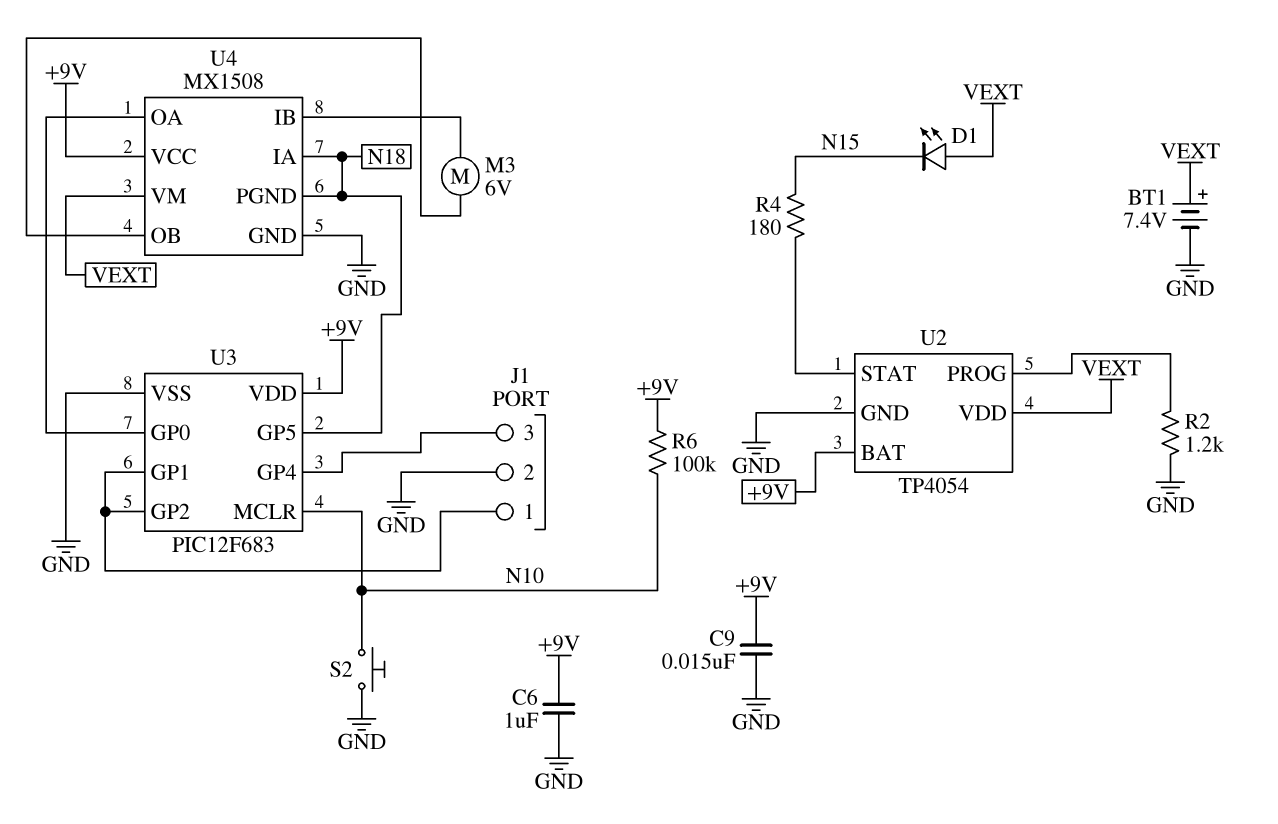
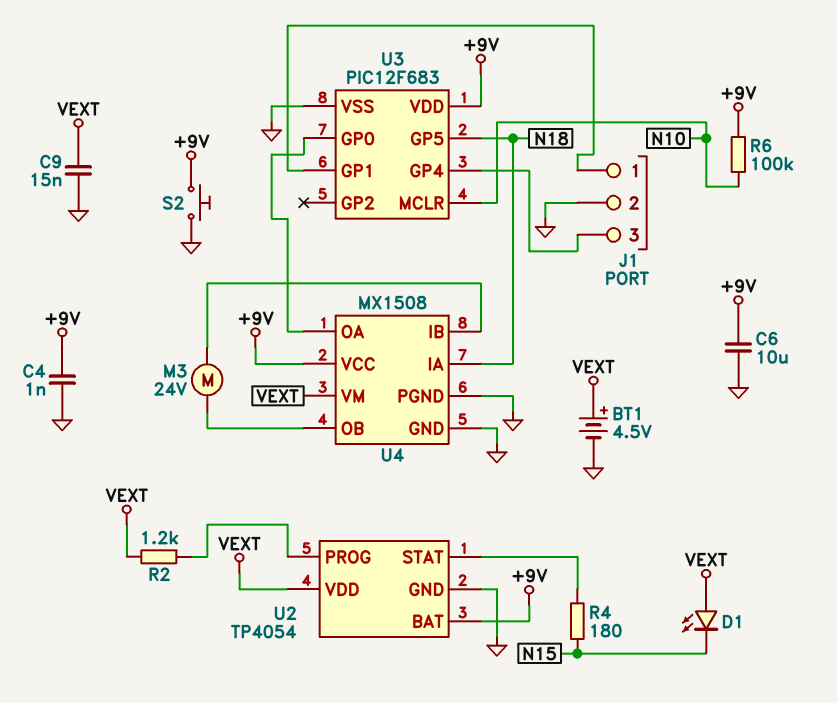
BT1: 7.4V (plus VEXT, minus GND) -> 4.5V (plus VEXT, minus GND)
C4: none -> 1nF (+9V, GND)
C6: 1uF (+9V, GND) -> 10uF (+9V, GND)
C9: 15nF (+9V, GND) -> 15nF (GND, VEXT)
M3: motor 6V (U4/IB, U4/OB) -> motor 24V (U4/IB, U4/OB)
R2: 1.2k (GND, U2/PROG) -> 1.2k (U2/PROG, VEXT)
S2: button (GND, N10) -> button (+9V, GND)
U3 pin GP2: J1/1 -> none
U4 pin PGND: N18 -> GND

